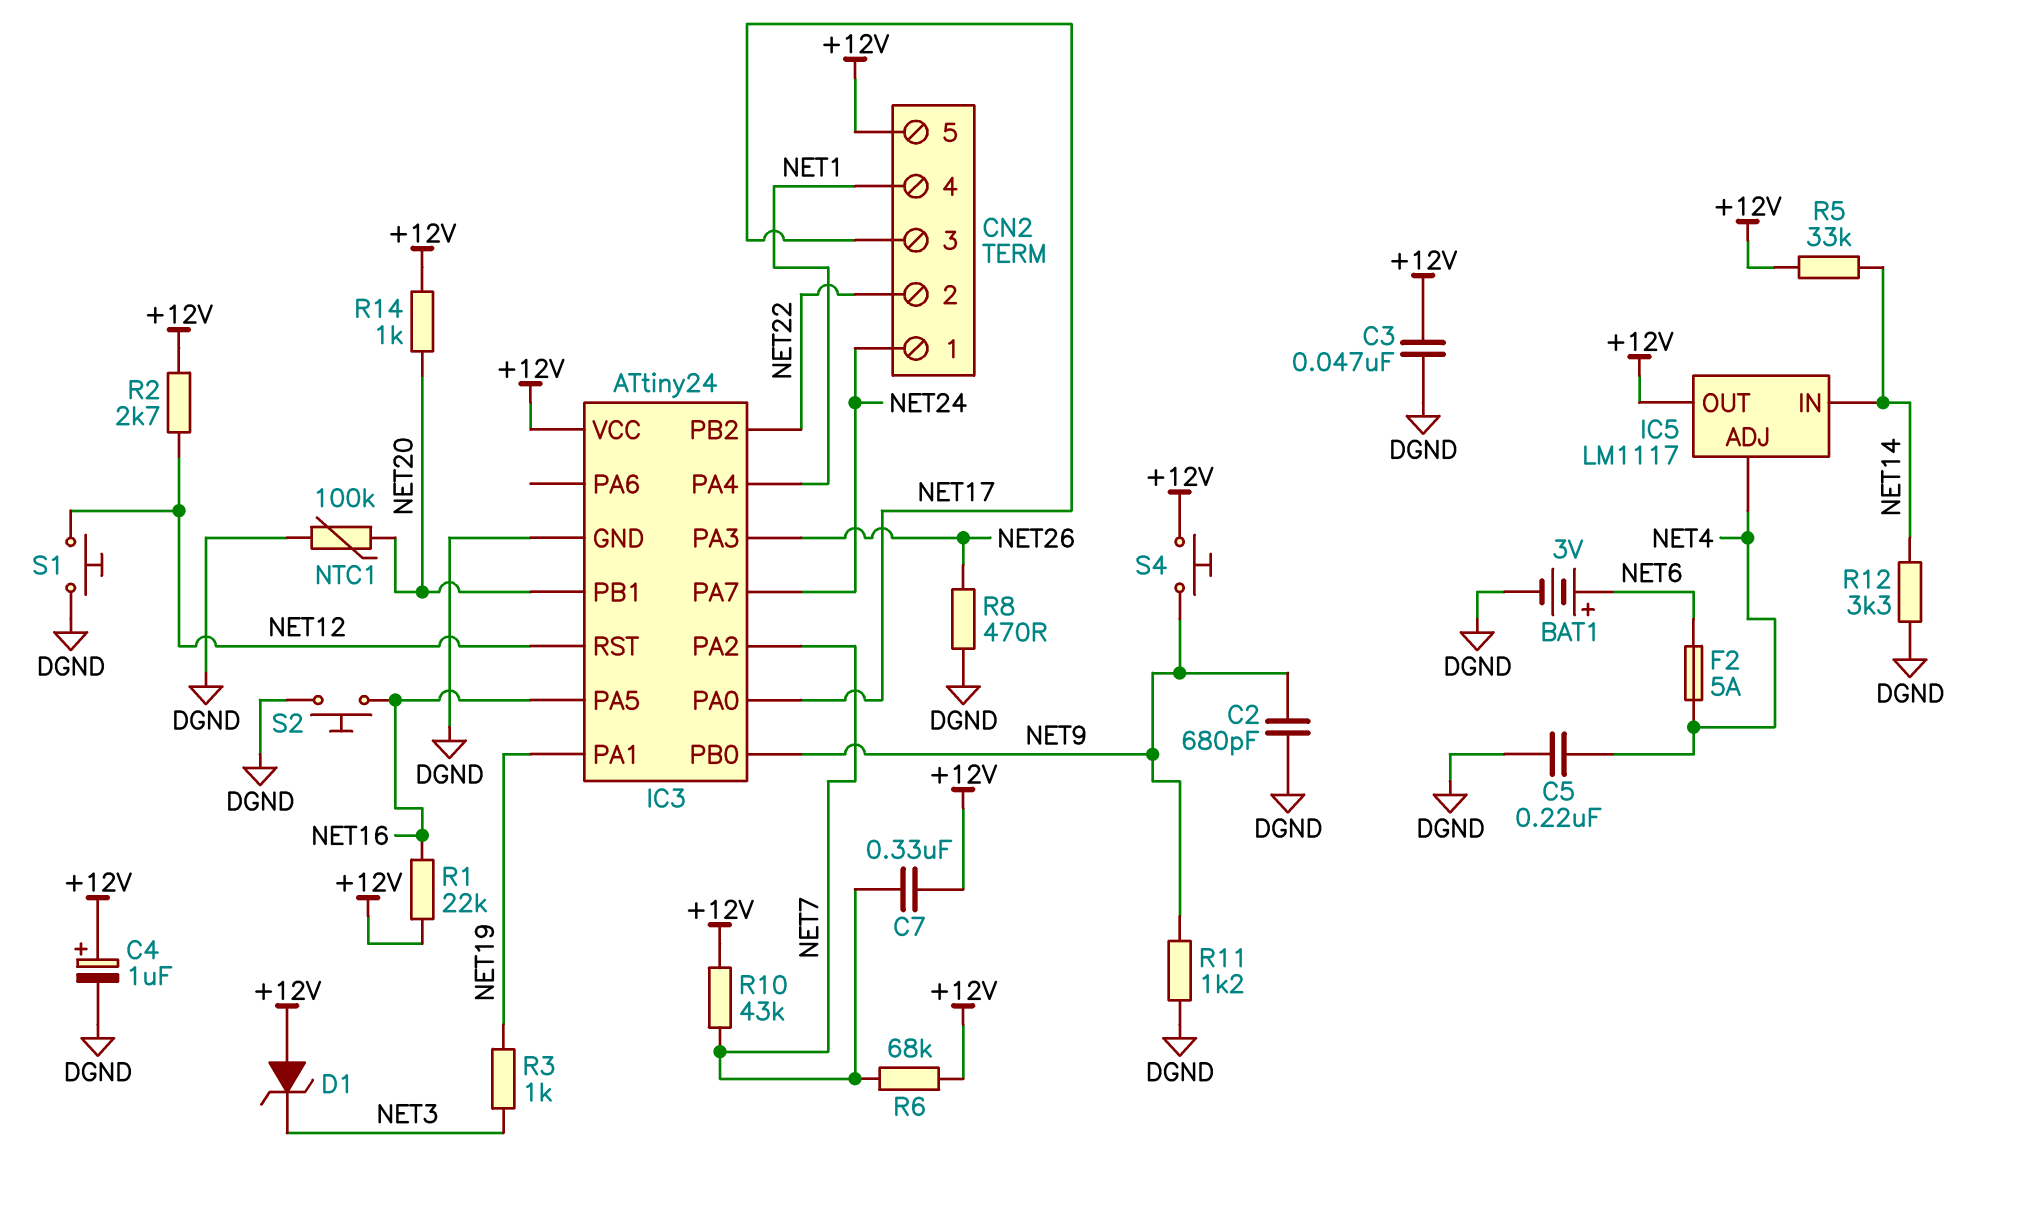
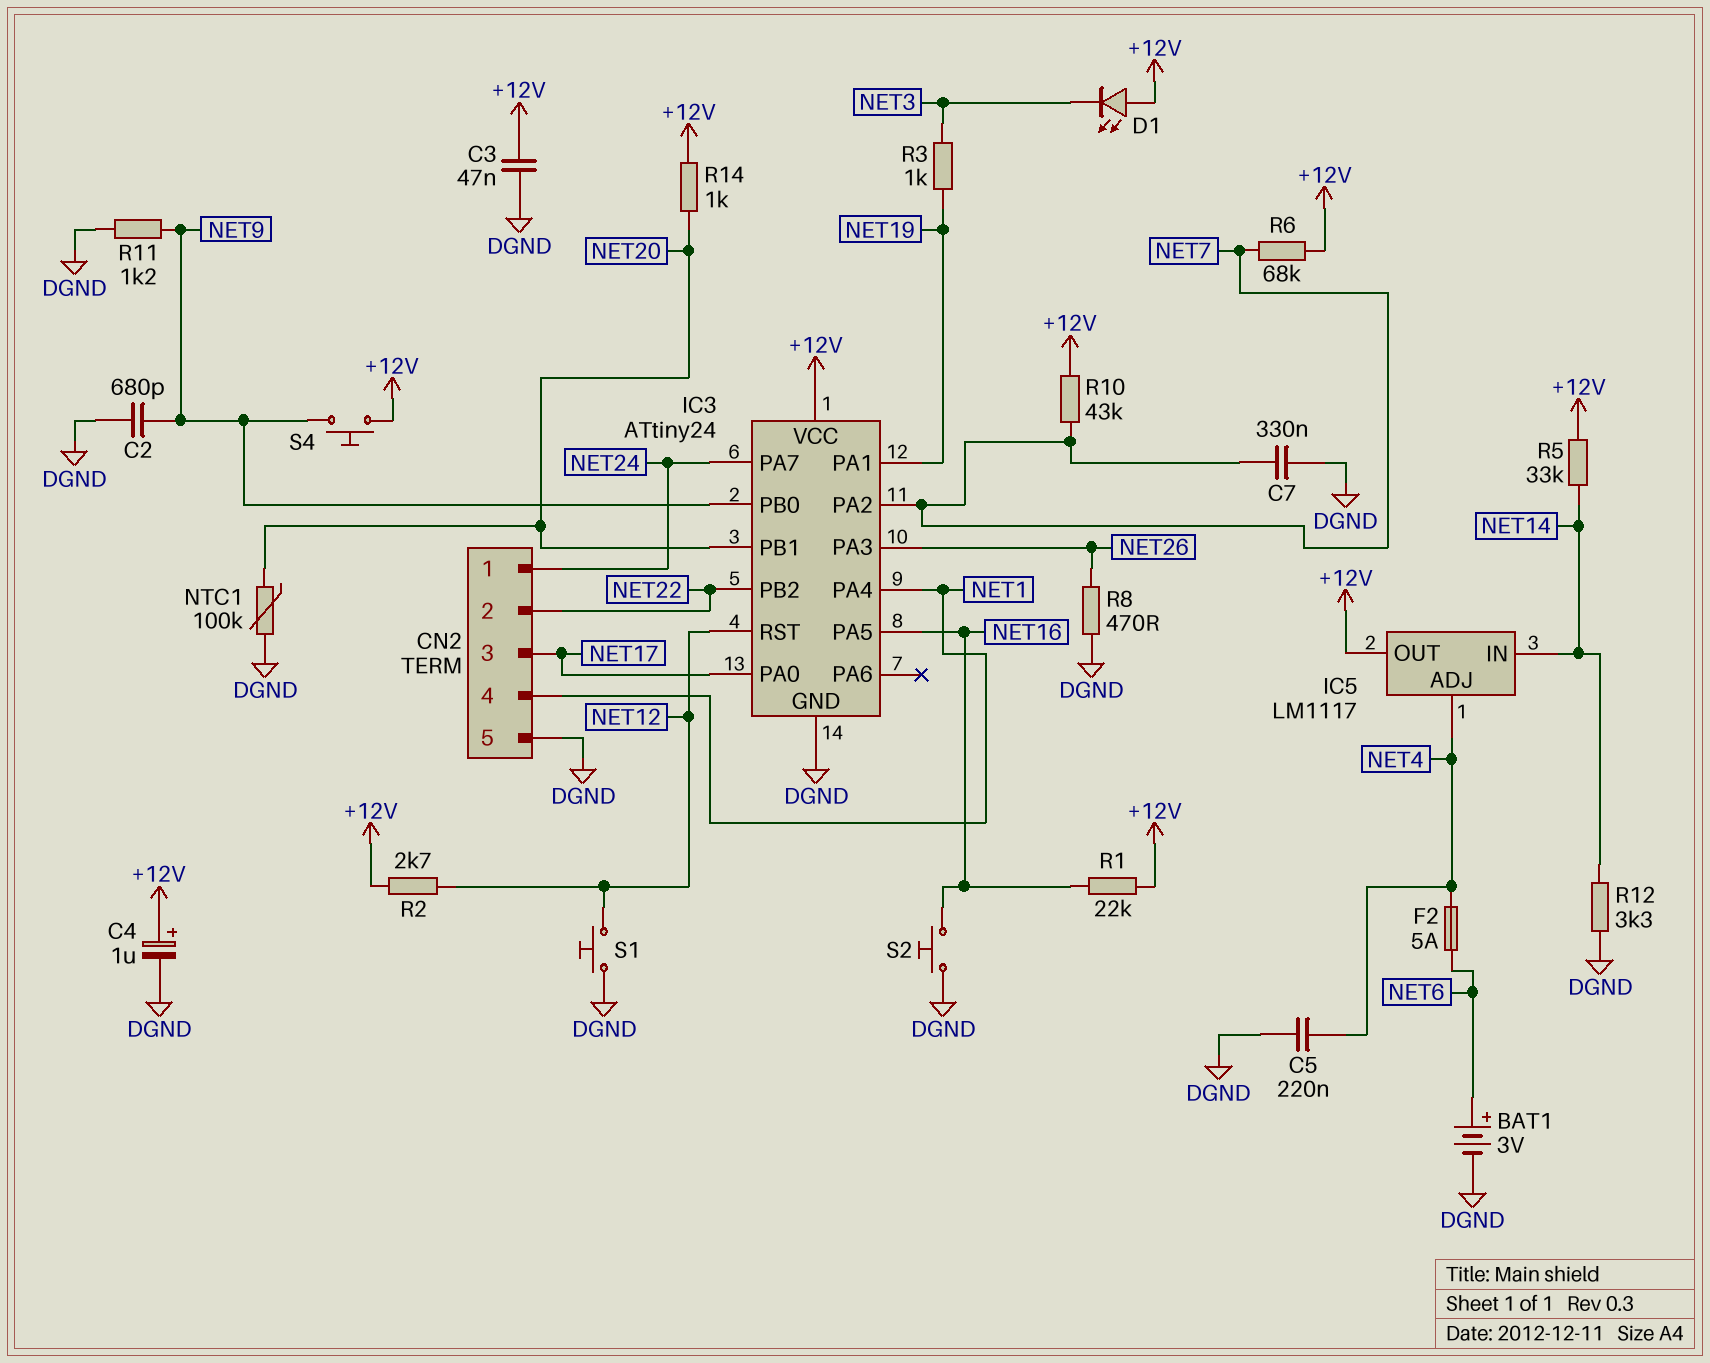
C7: 330nF (+12V, NET7) -> 330nF (DGND, NET7)
CN2 pin 5: +12V -> DGND
D1: zener (A +12V, K NET3) -> LED (A +12V, K NET3)

